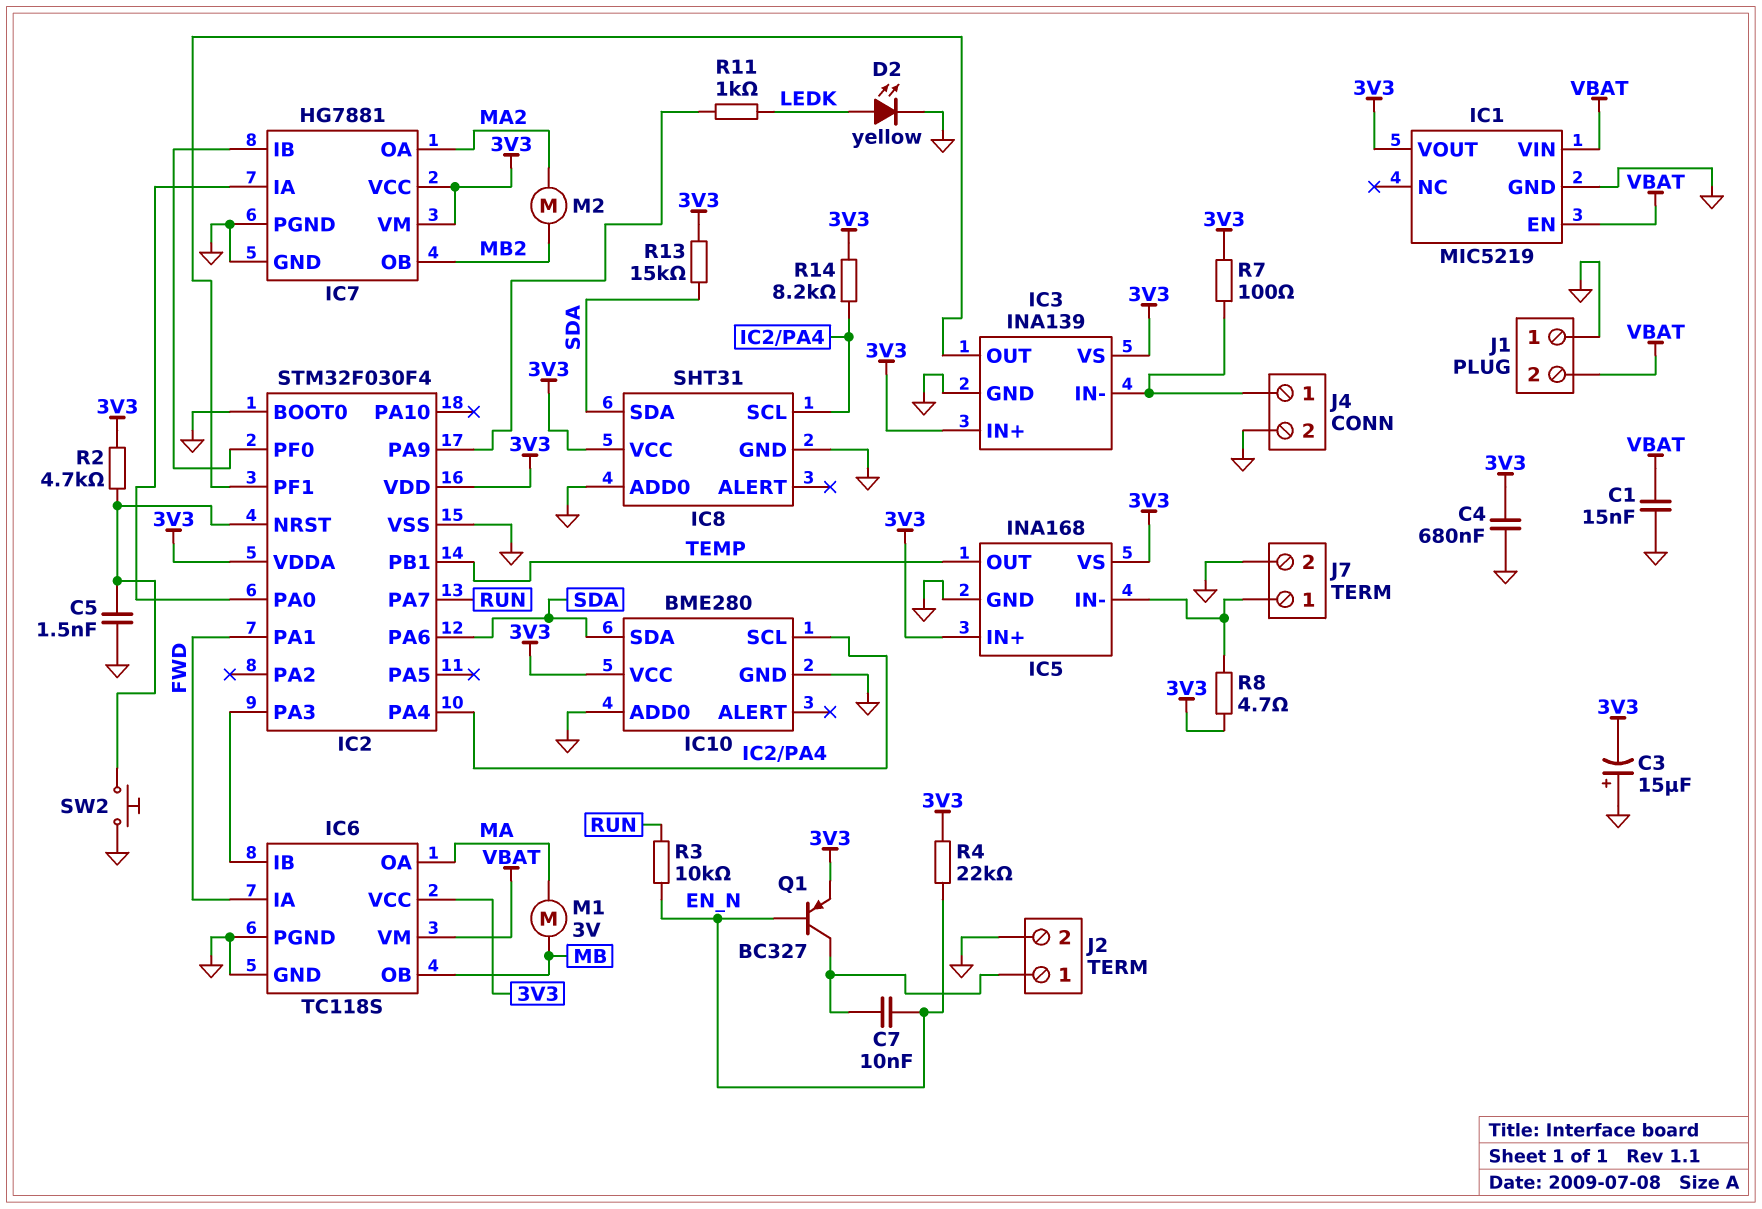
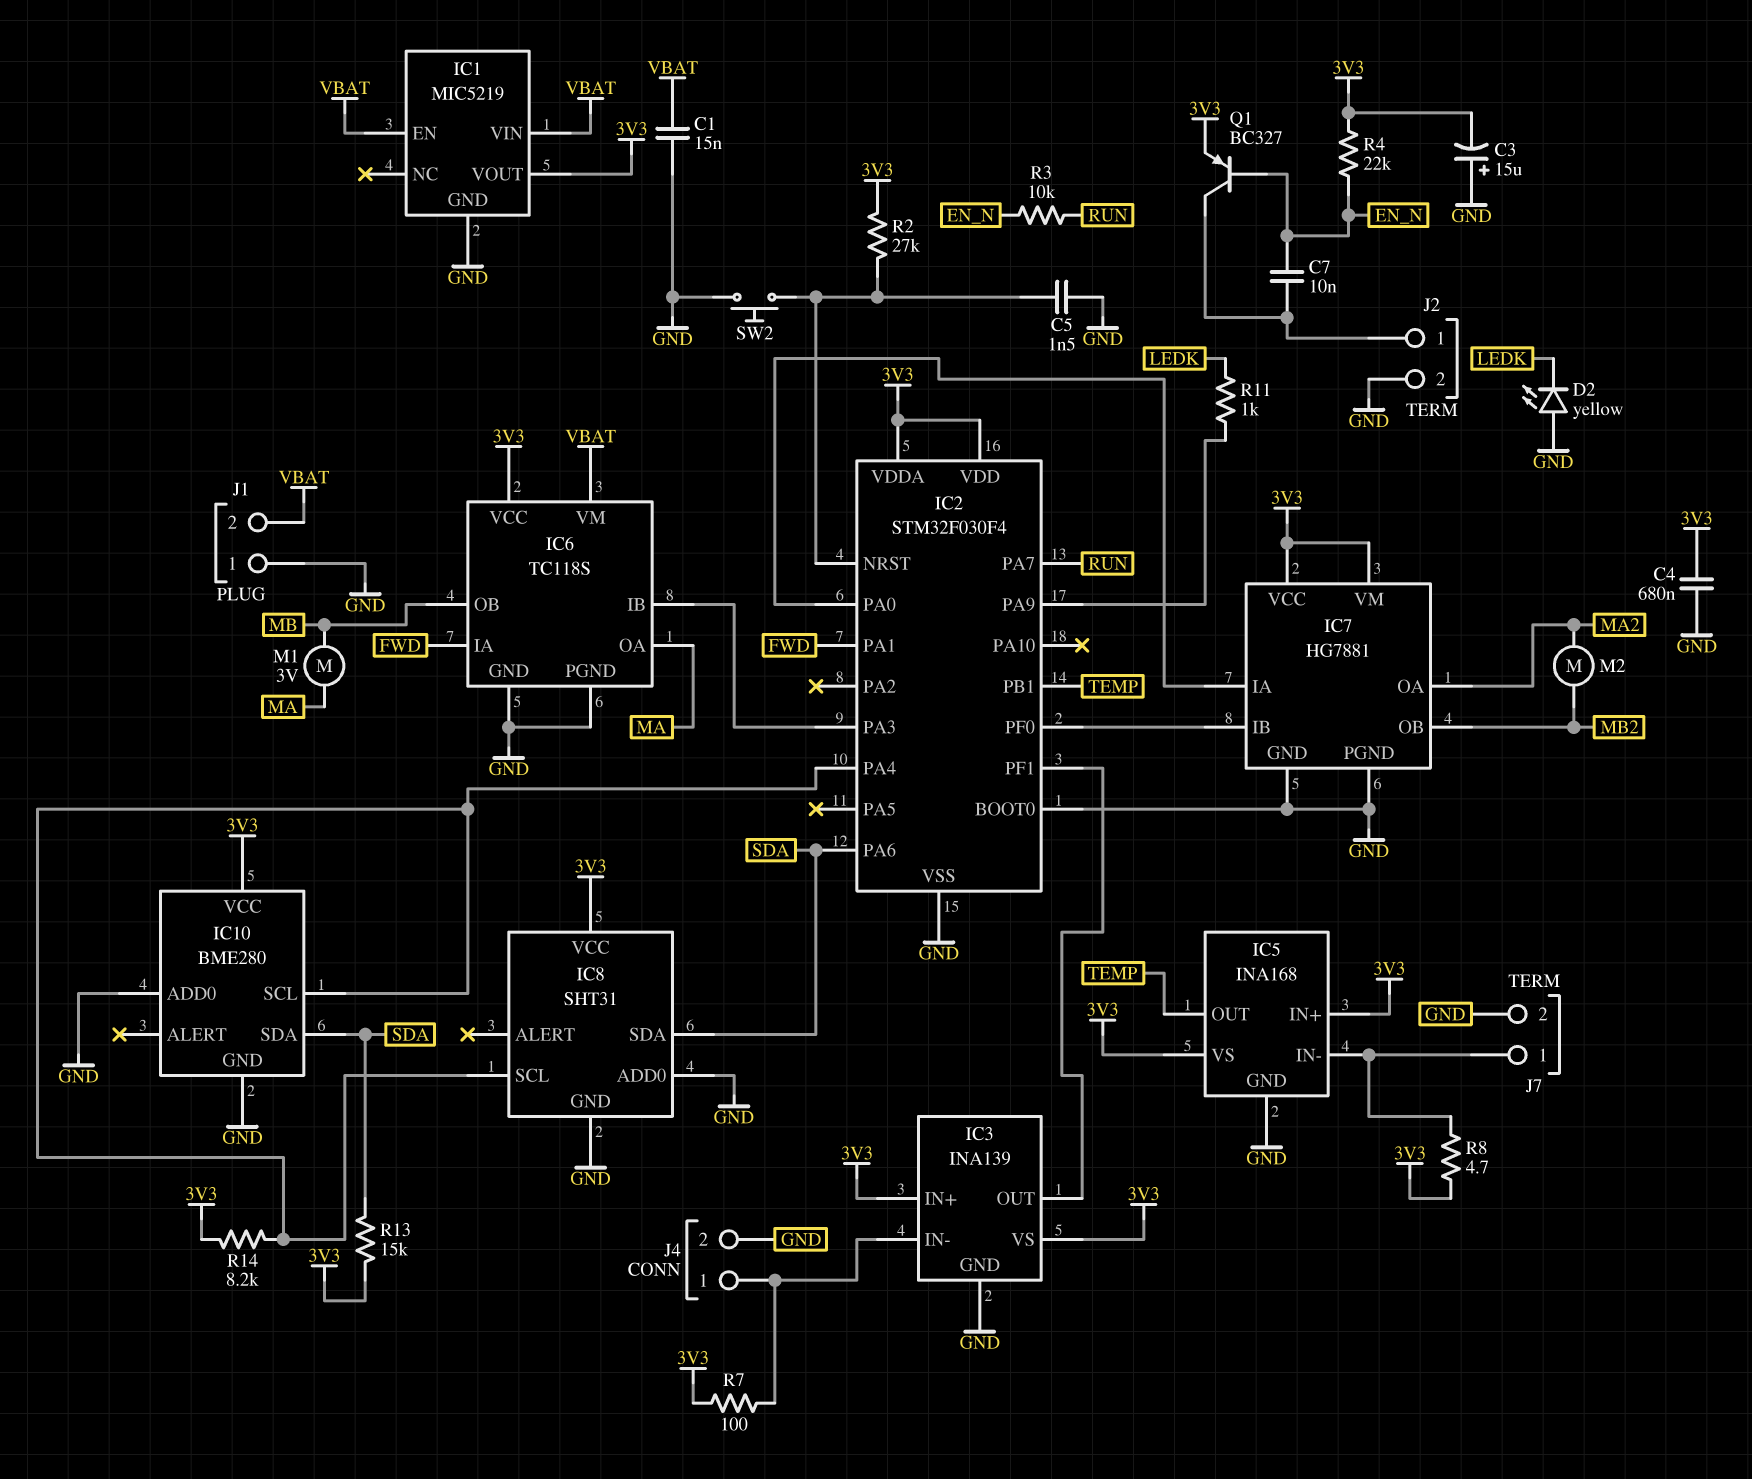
D2: LED yellow (A LEDK, K GND) -> LED yellow (A GND, K LEDK)
R2: 4.7k (3V3, IC2/NRST) -> 27k (3V3, IC2/NRST)

